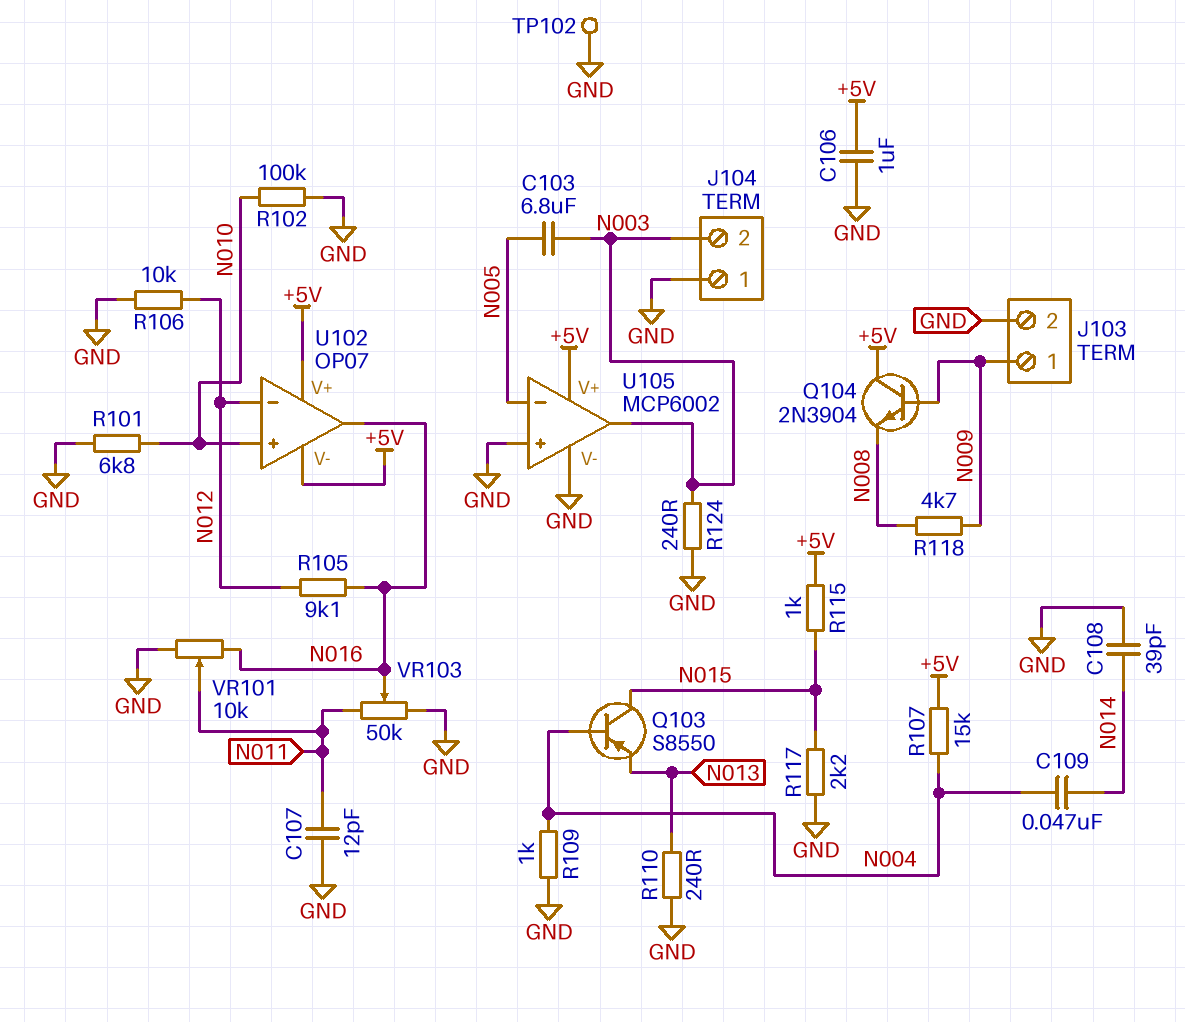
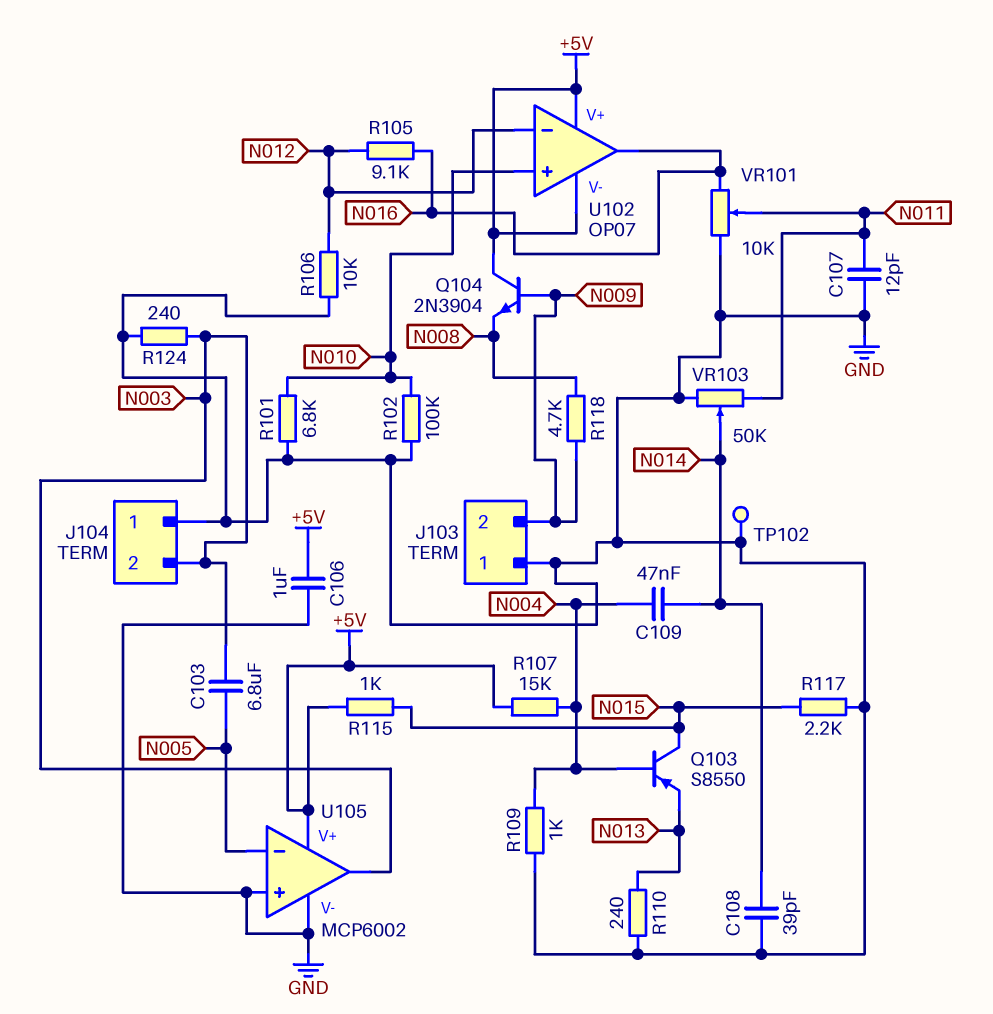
J103 pin 1: N009 -> GND
J103 pin 2: GND -> N009
VR103: 50k (GND, N011, wiper N016) -> 50k (GND, N011, wiper N014)

